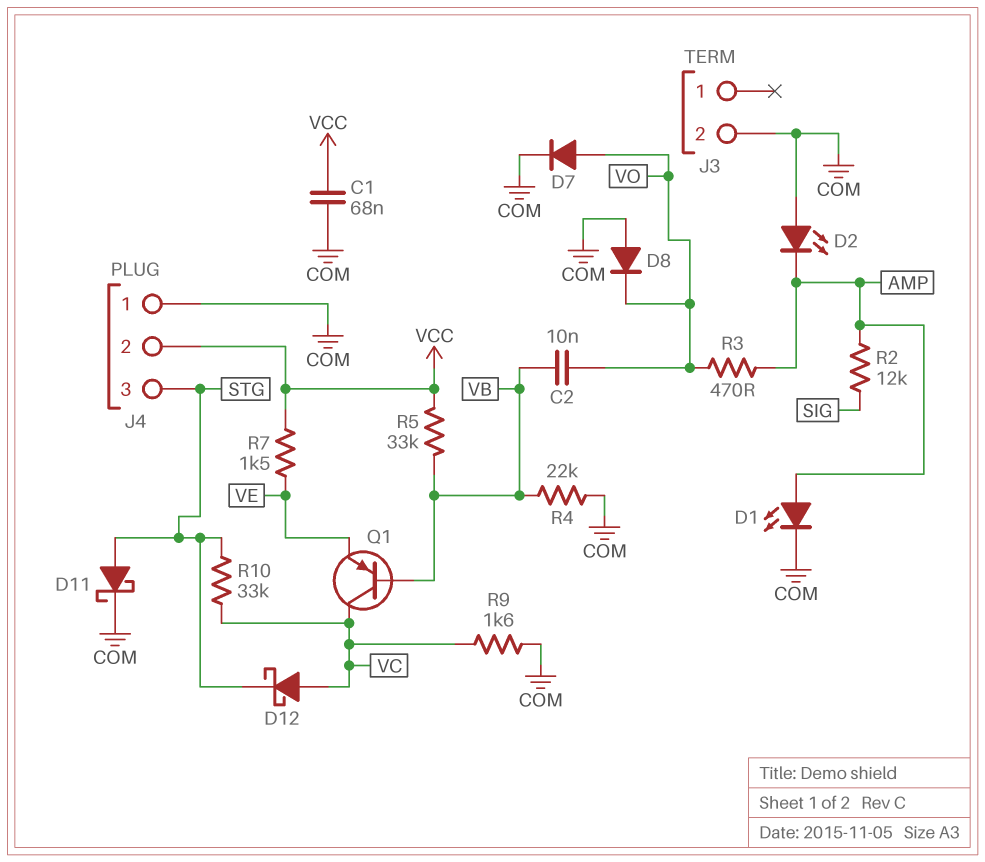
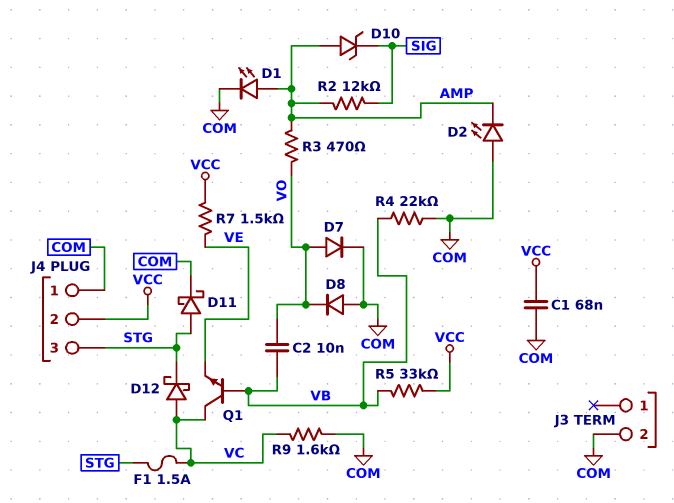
D10: none -> zener (A AMP, K SIG)
F1: none -> 1.5A (STG, VC)
Q1: PNP (B VB, C VC, E VE) -> NPN (B VB, C VC, E VE)
R10: 33k (STG, VC) -> none

